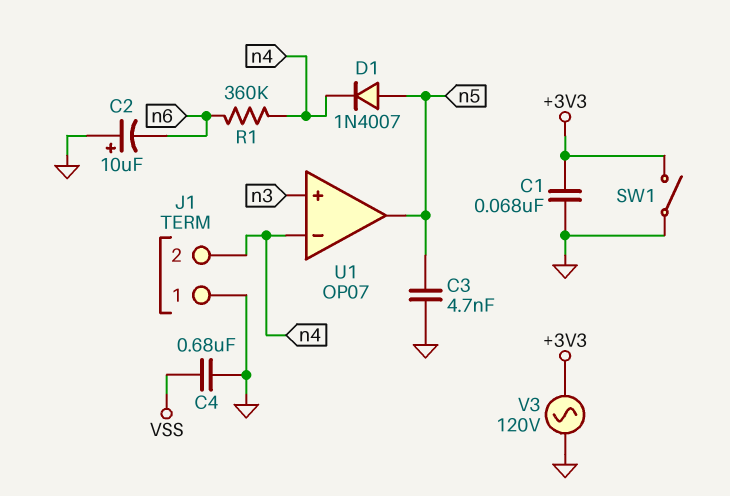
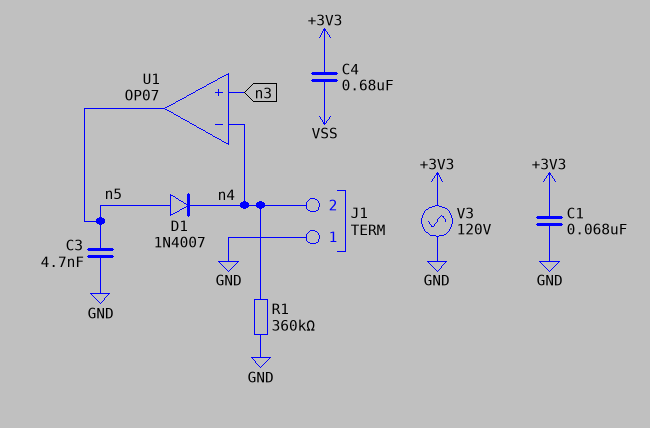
C2: 10uF (plus GND, minus n6) -> none
C4: 680nF (GND, VSS) -> 680nF (+3V3, VSS)
R1: 360k (n4, n6) -> 360k (GND, n4)
SW1: switch (+3V3, GND) -> none

